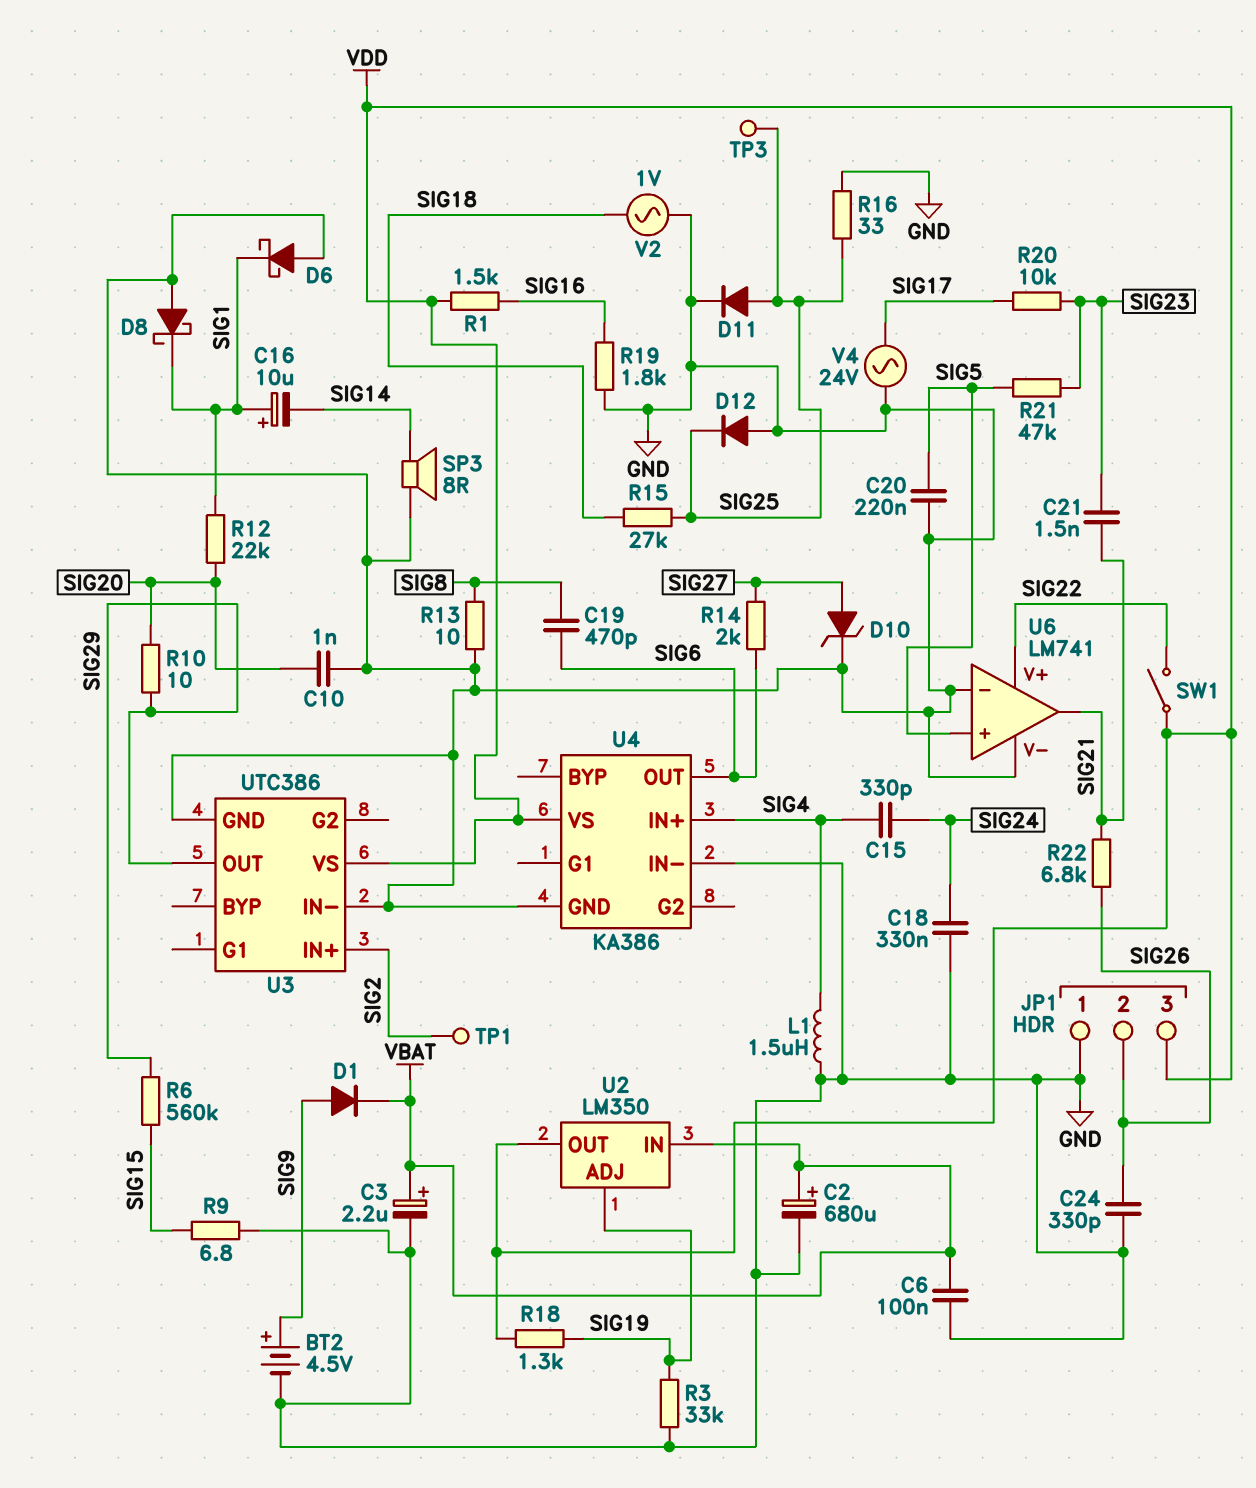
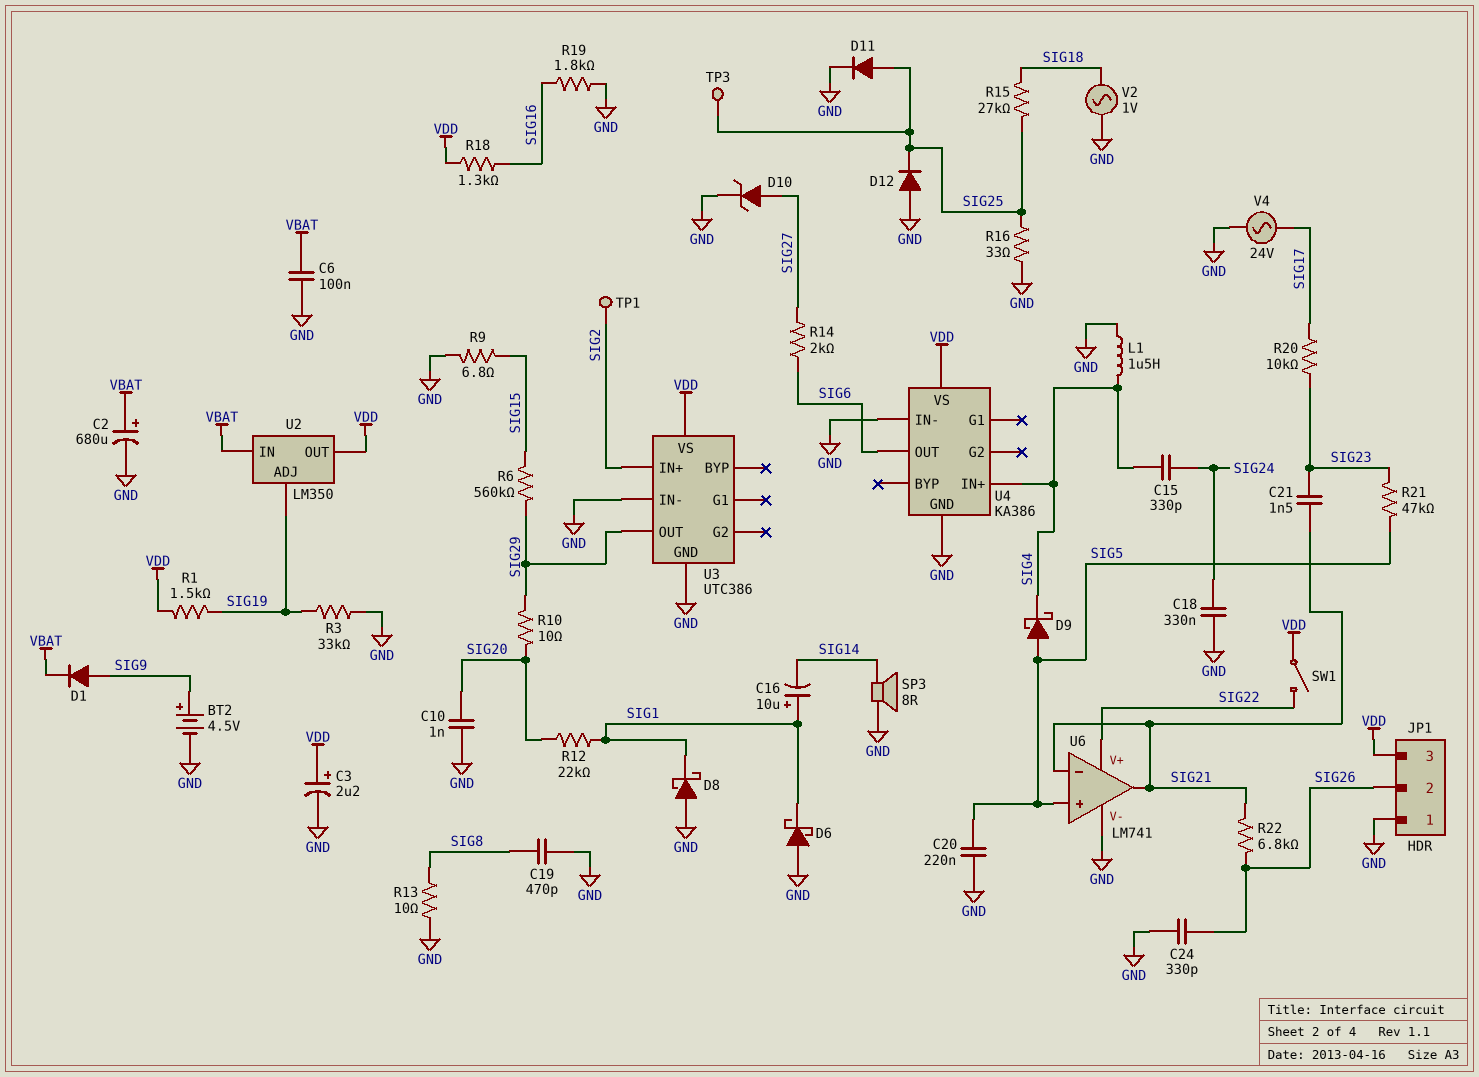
C3: 2.2uF (plus VBAT, minus GND) -> 2.2uF (plus VDD, minus GND)
C19: 470pF (SIG6, SIG8) -> 470pF (GND, SIG8)
D9: none -> schottky (A SIG5, K SIG4)
R1: 1.5k (SIG16, VDD) -> 1.5k (SIG19, VDD)
R18: 1.3k (SIG19, VDD) -> 1.3k (SIG16, VDD)
U6 pin in-: GND -> SIG21

